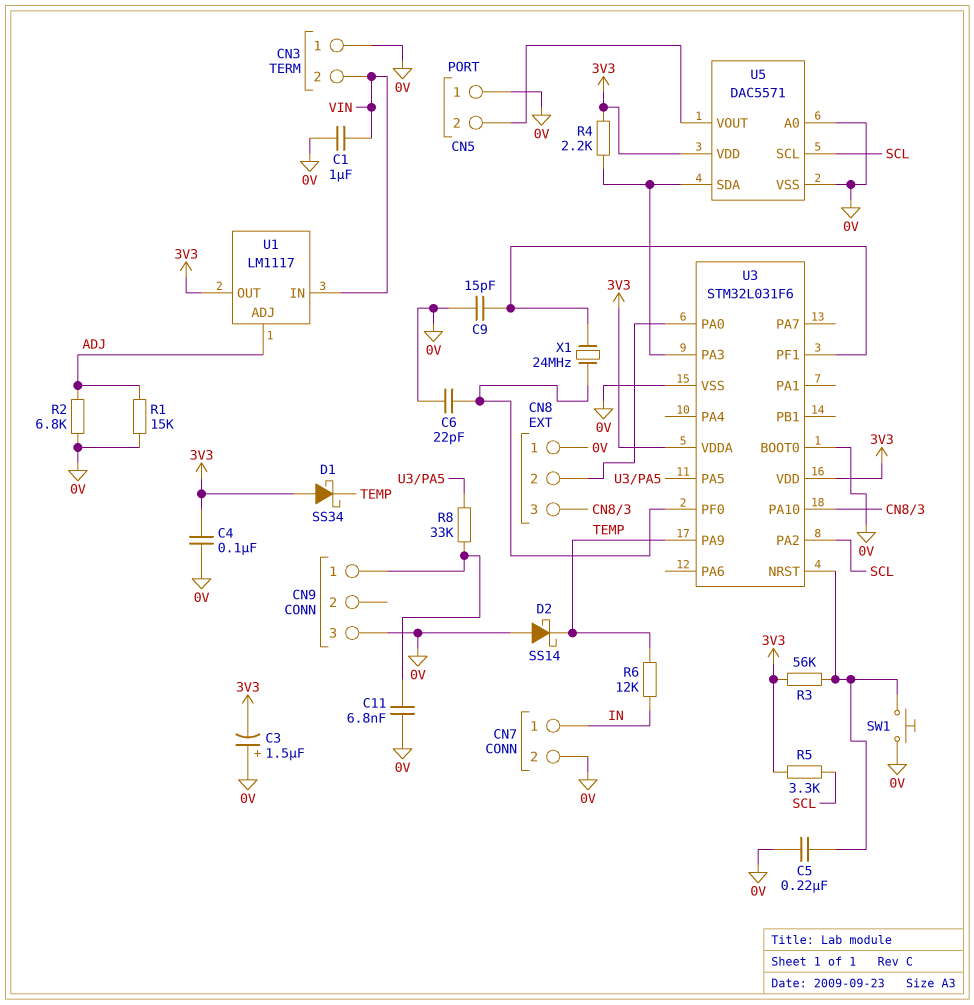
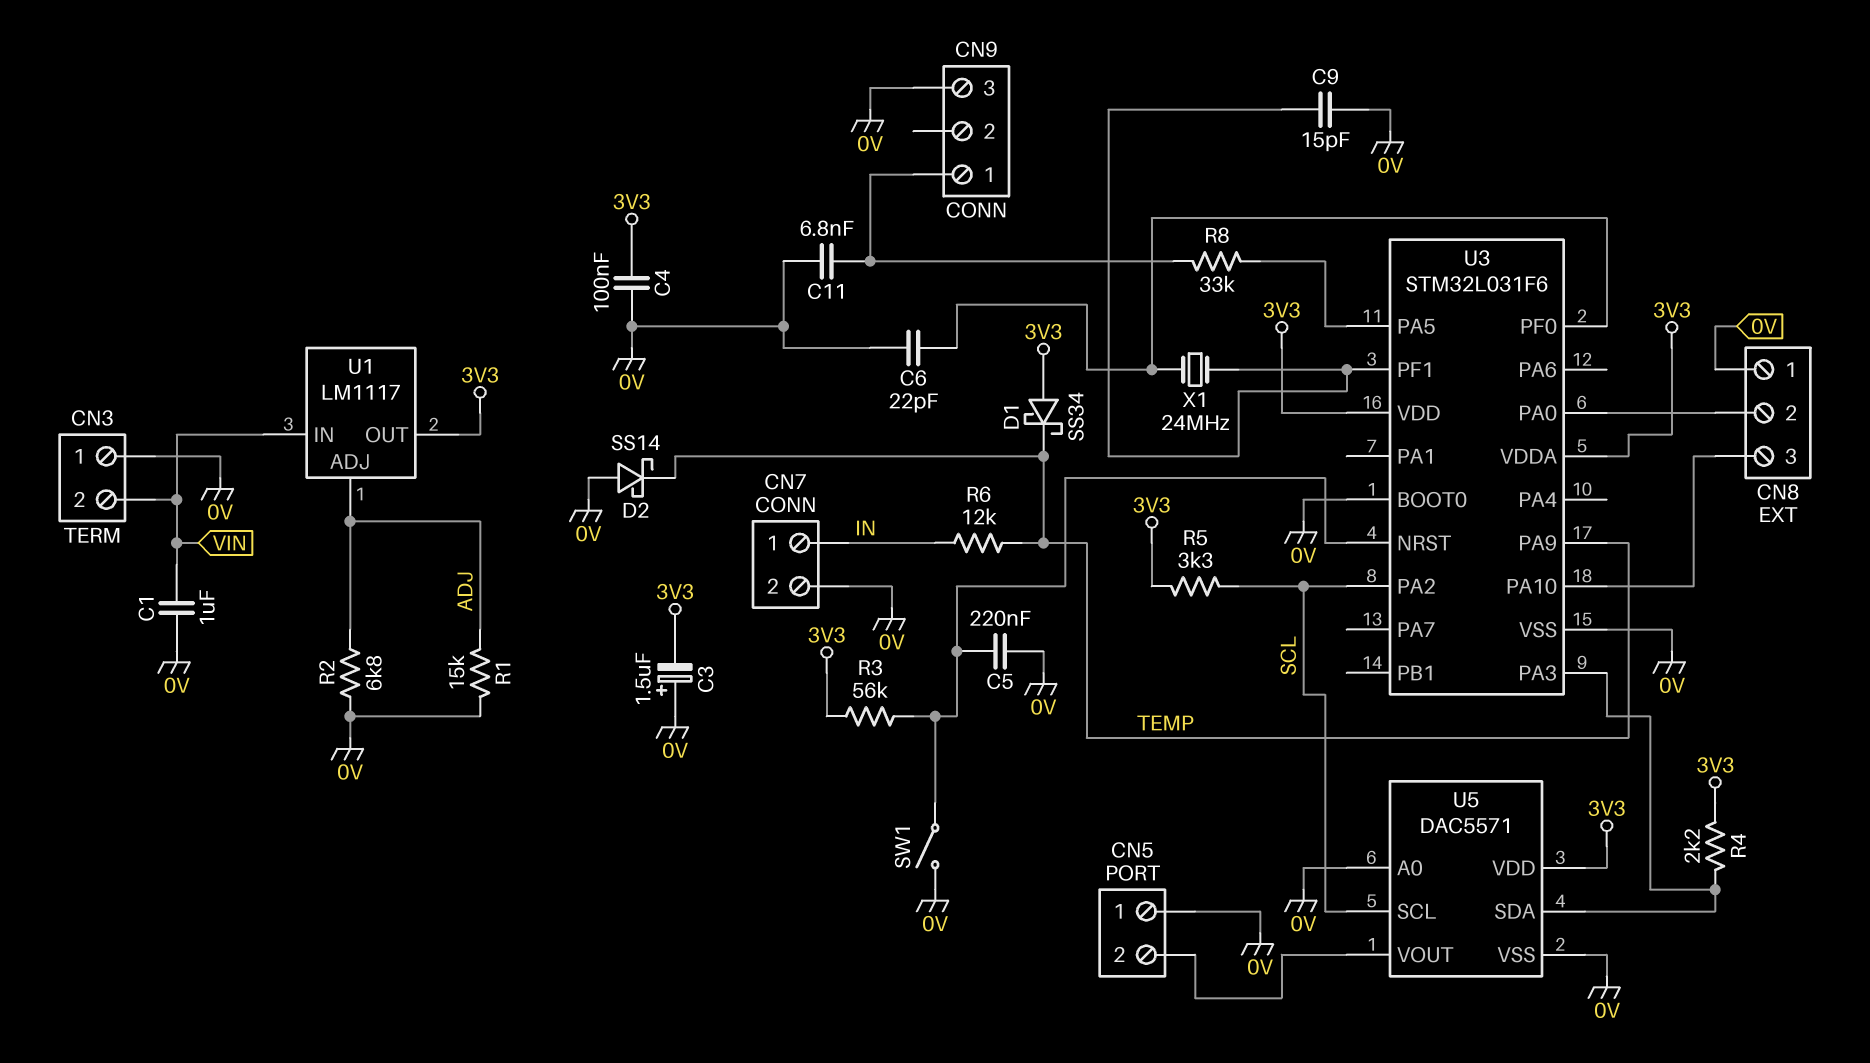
SW1: button (0V, U3/NRST) -> switch (0V, U3/NRST)

